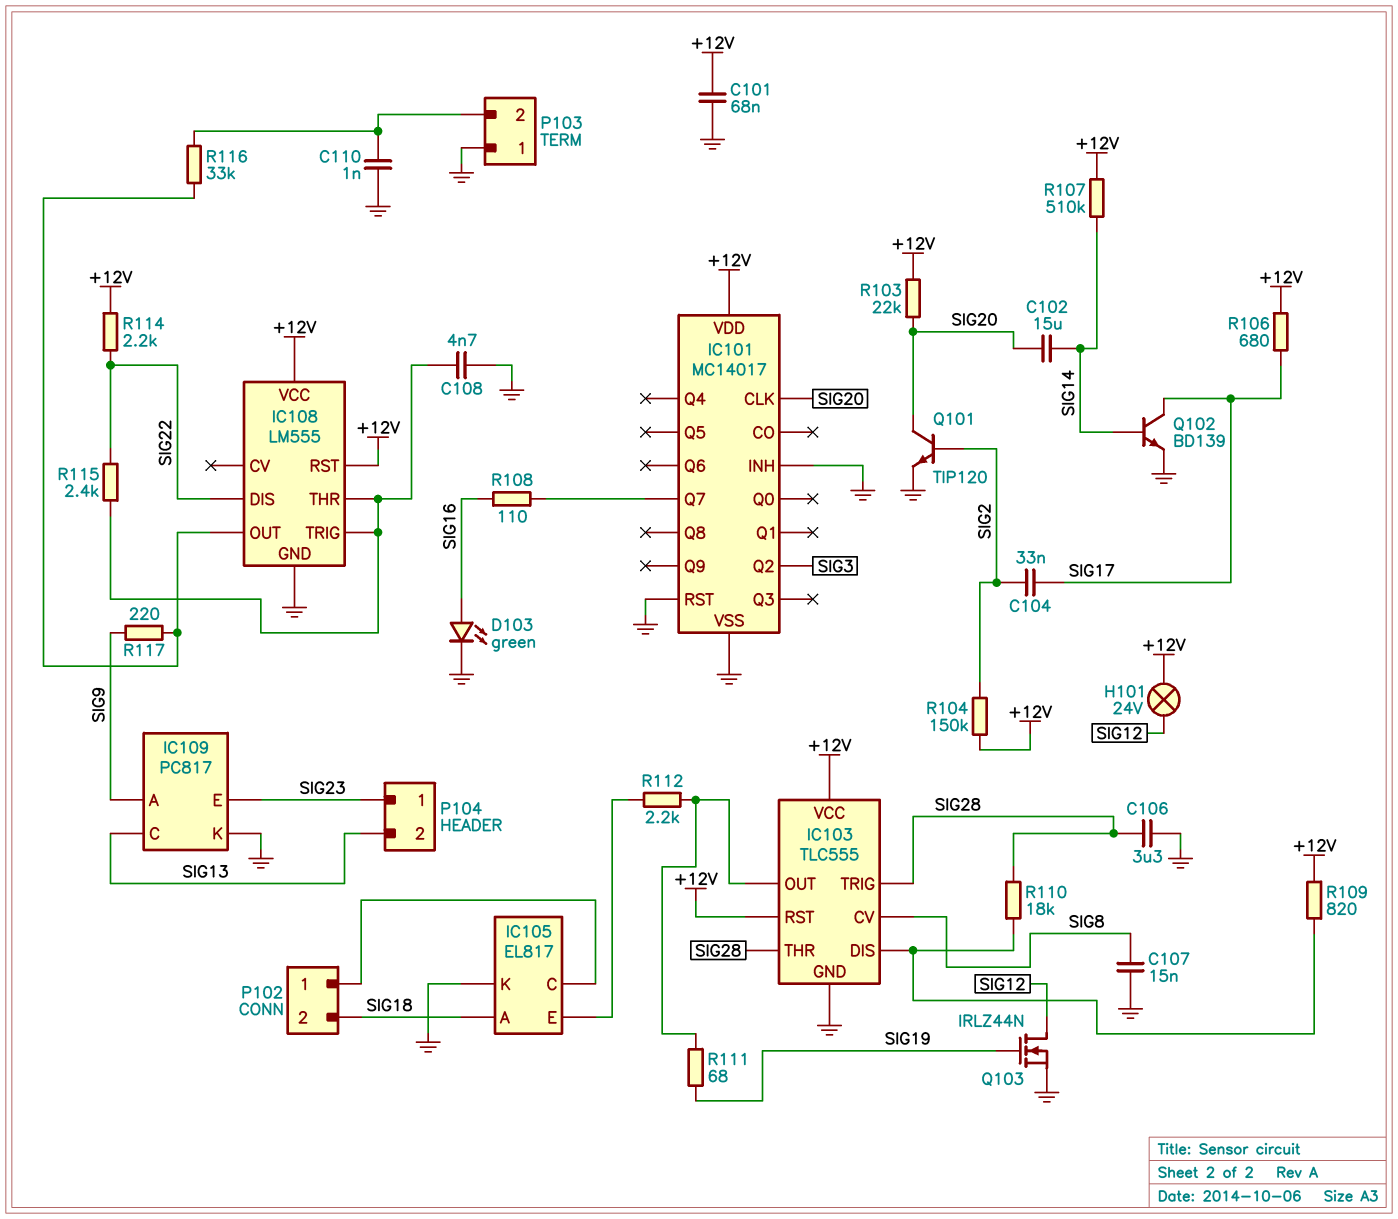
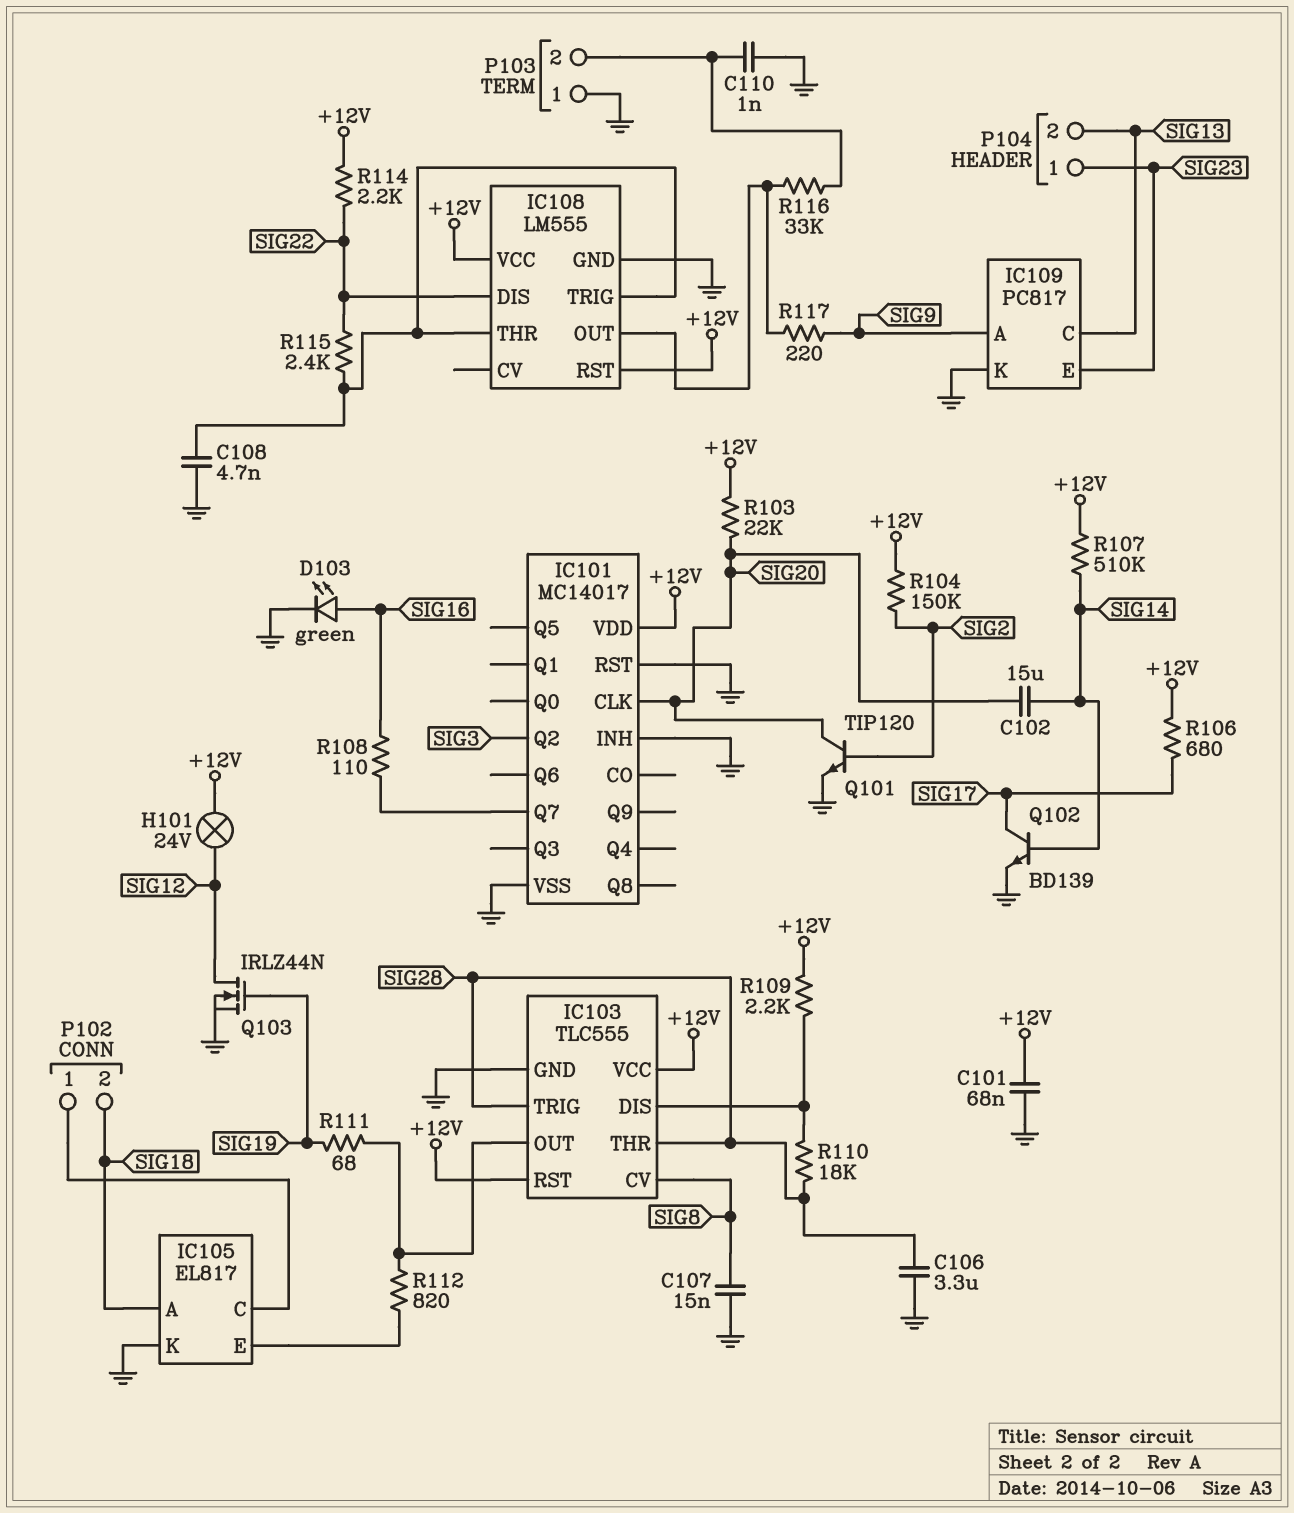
C104: 33nF (SIG2, SIG17) -> none
R109: 820 (+12V, IC103/DIS) -> 2.2k (+12V, IC103/DIS)
R112: 2.2k (IC103/OUT, IC105/E) -> 820 (IC103/OUT, IC105/E)

